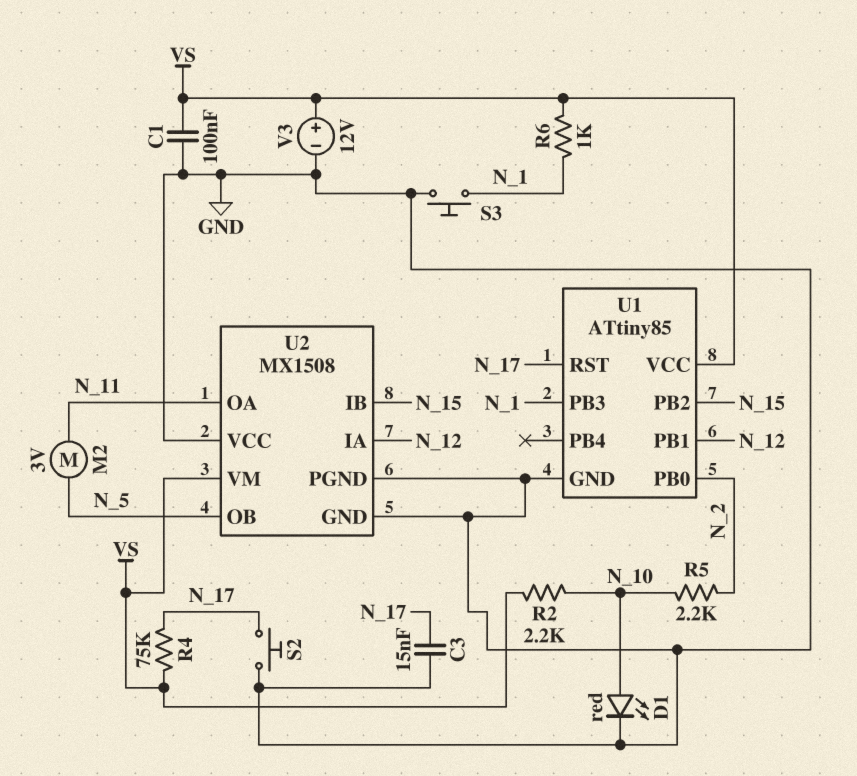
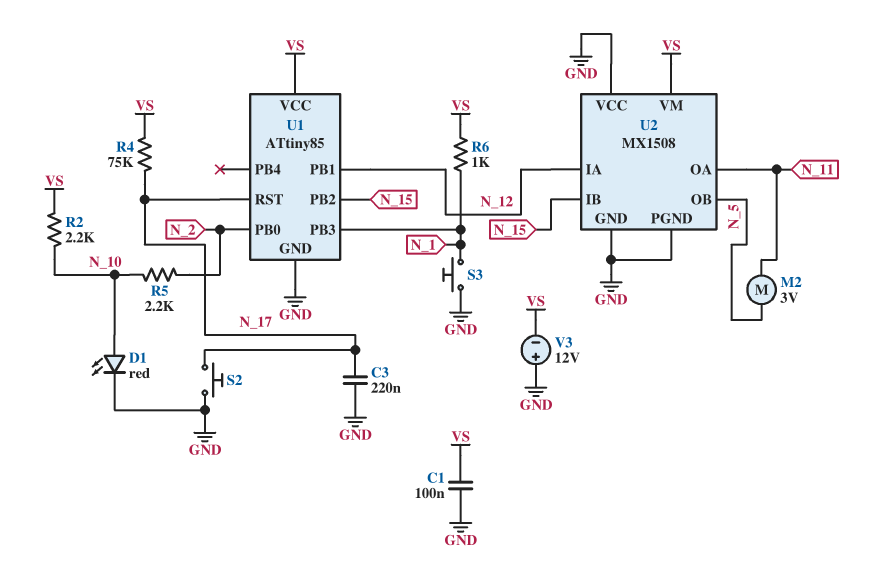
C3: 15nF (GND, N_17) -> 220nF (GND, N_17)
V3: 12V (plus VS, minus GND) -> 12V (plus GND, minus VS)

